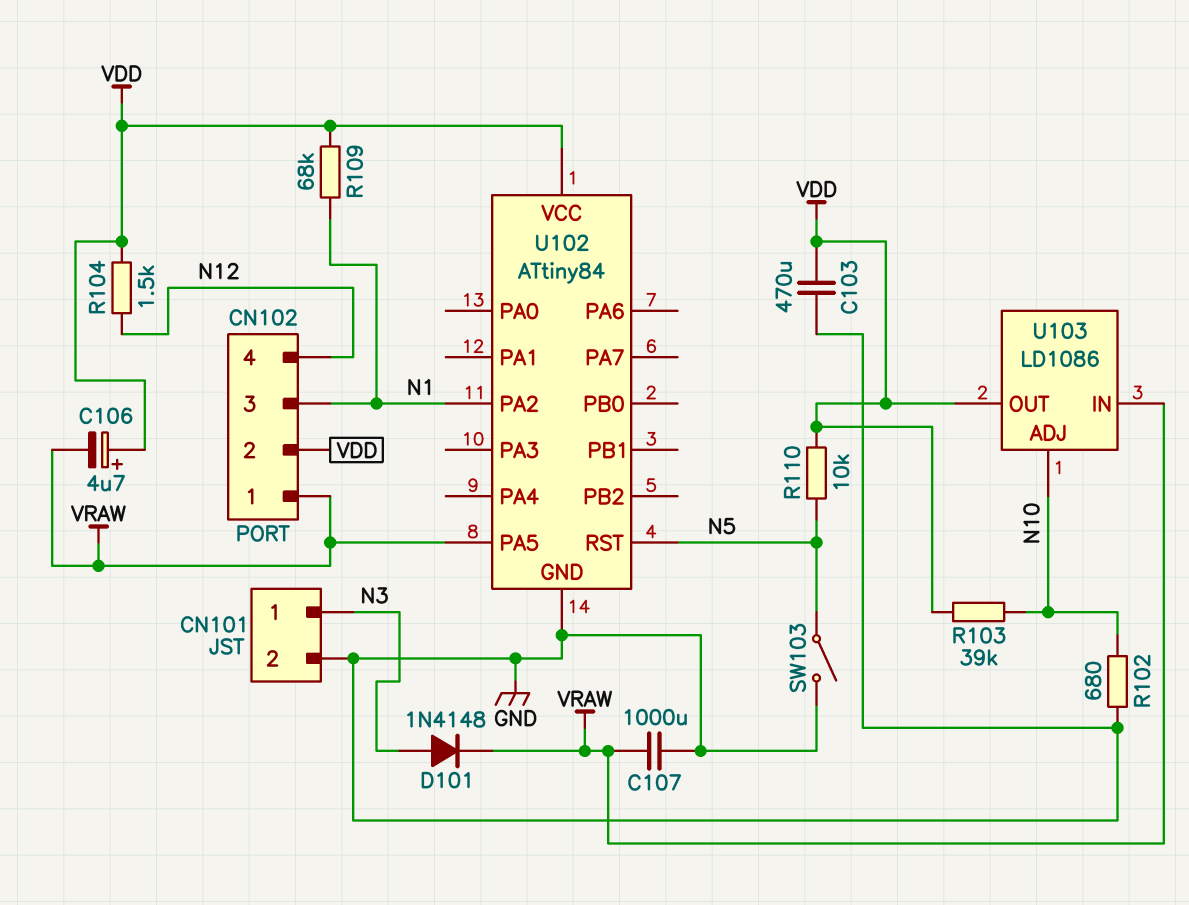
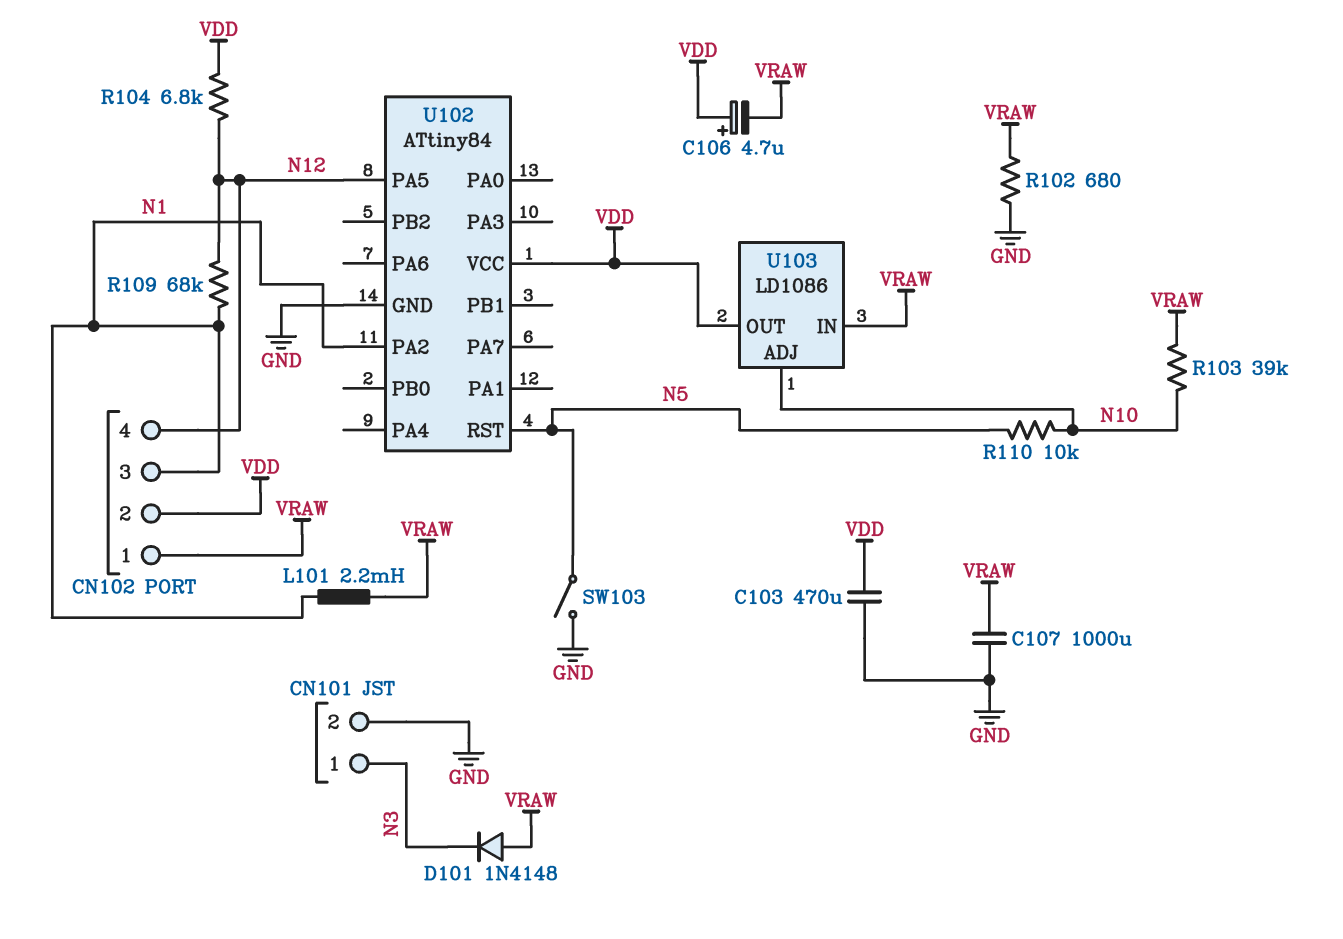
D101: diode 1N4148 (A N3, K VRAW) -> diode 1N4148 (A VRAW, K N3)
L101: none -> 2.2mH (N1, VRAW)
R102: 680 (GND, N10) -> 680 (GND, VRAW)
R103: 39k (N10, VDD) -> 39k (N10, VRAW)
R104: 1.5k (N12, VDD) -> 6.8k (N12, VDD)
R109: 68k (N1, VDD) -> 68k (N1, N12)
R110: 10k (N5, VDD) -> 10k (N5, N10)
U102 pin PA5: VRAW -> N12

